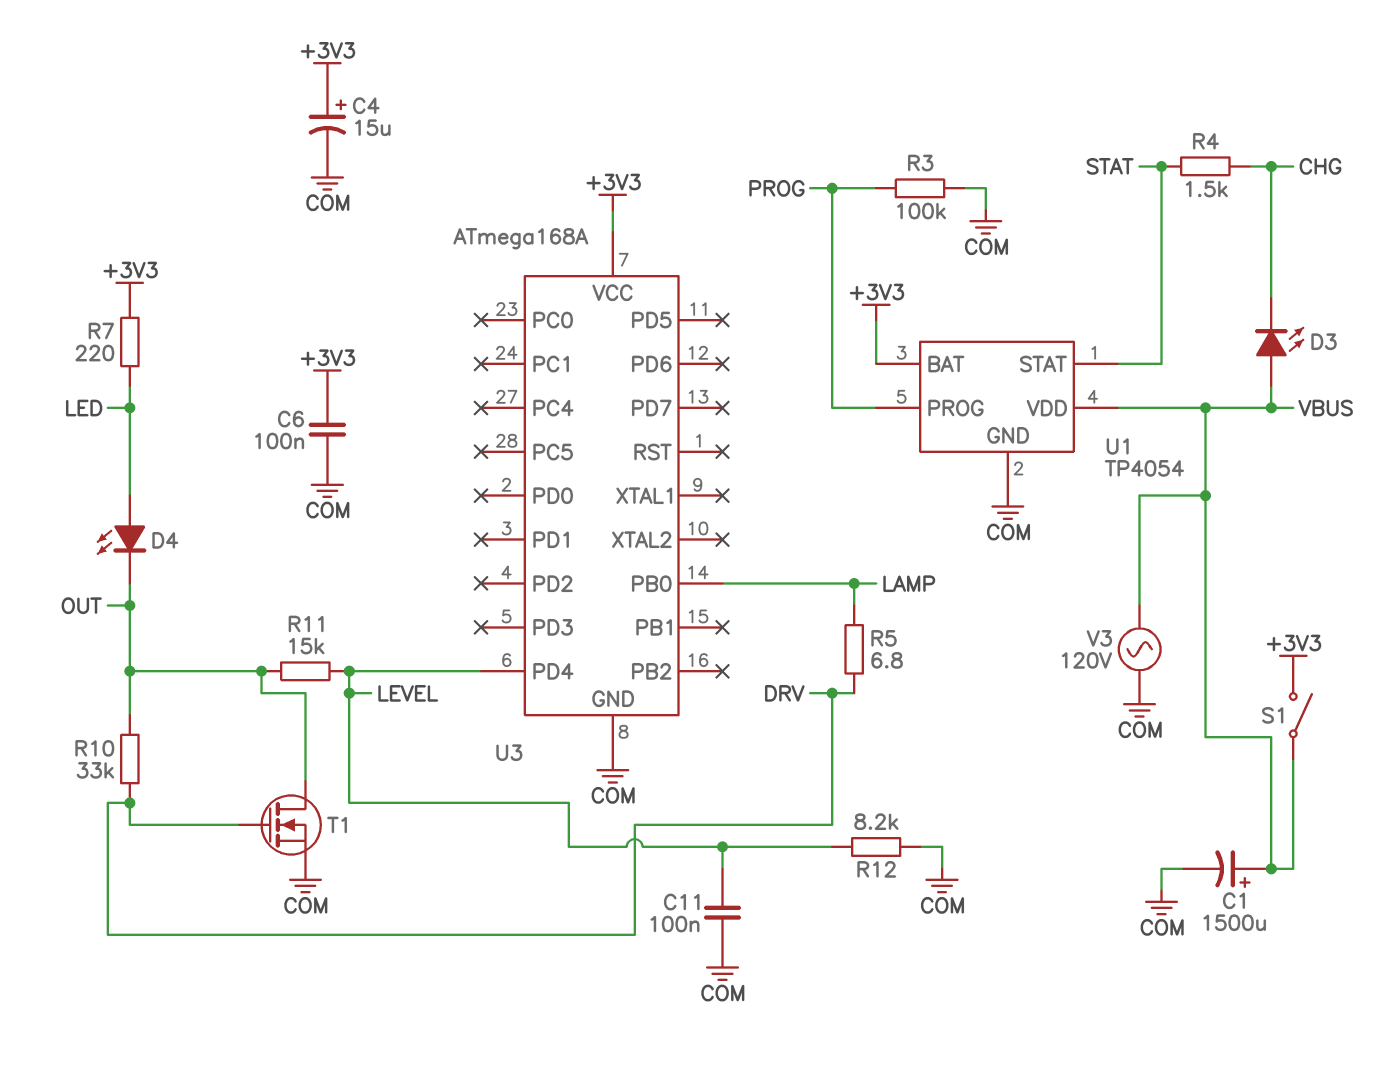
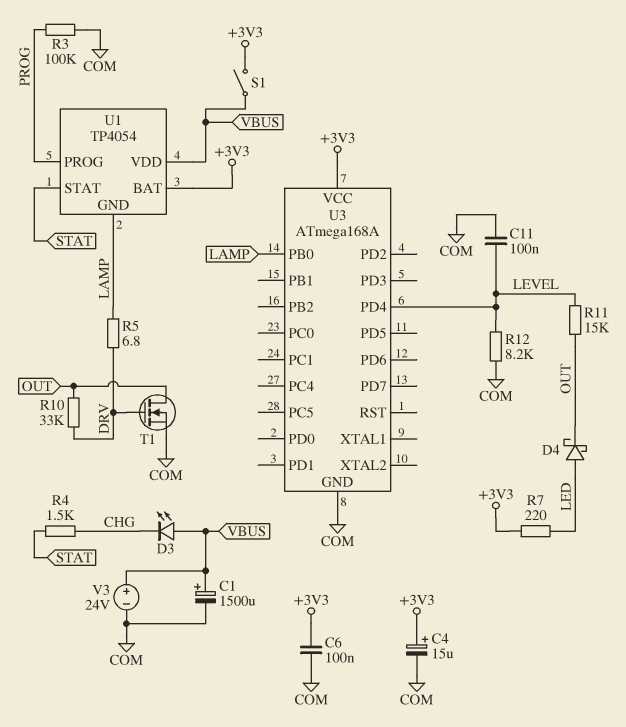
D4: LED (A LED, K OUT) -> schottky (A LED, K OUT)
U1 pin GND: COM -> LAMP
V3: AC 120V (COM, VBUS) -> 24V (plus VBUS, minus COM)

